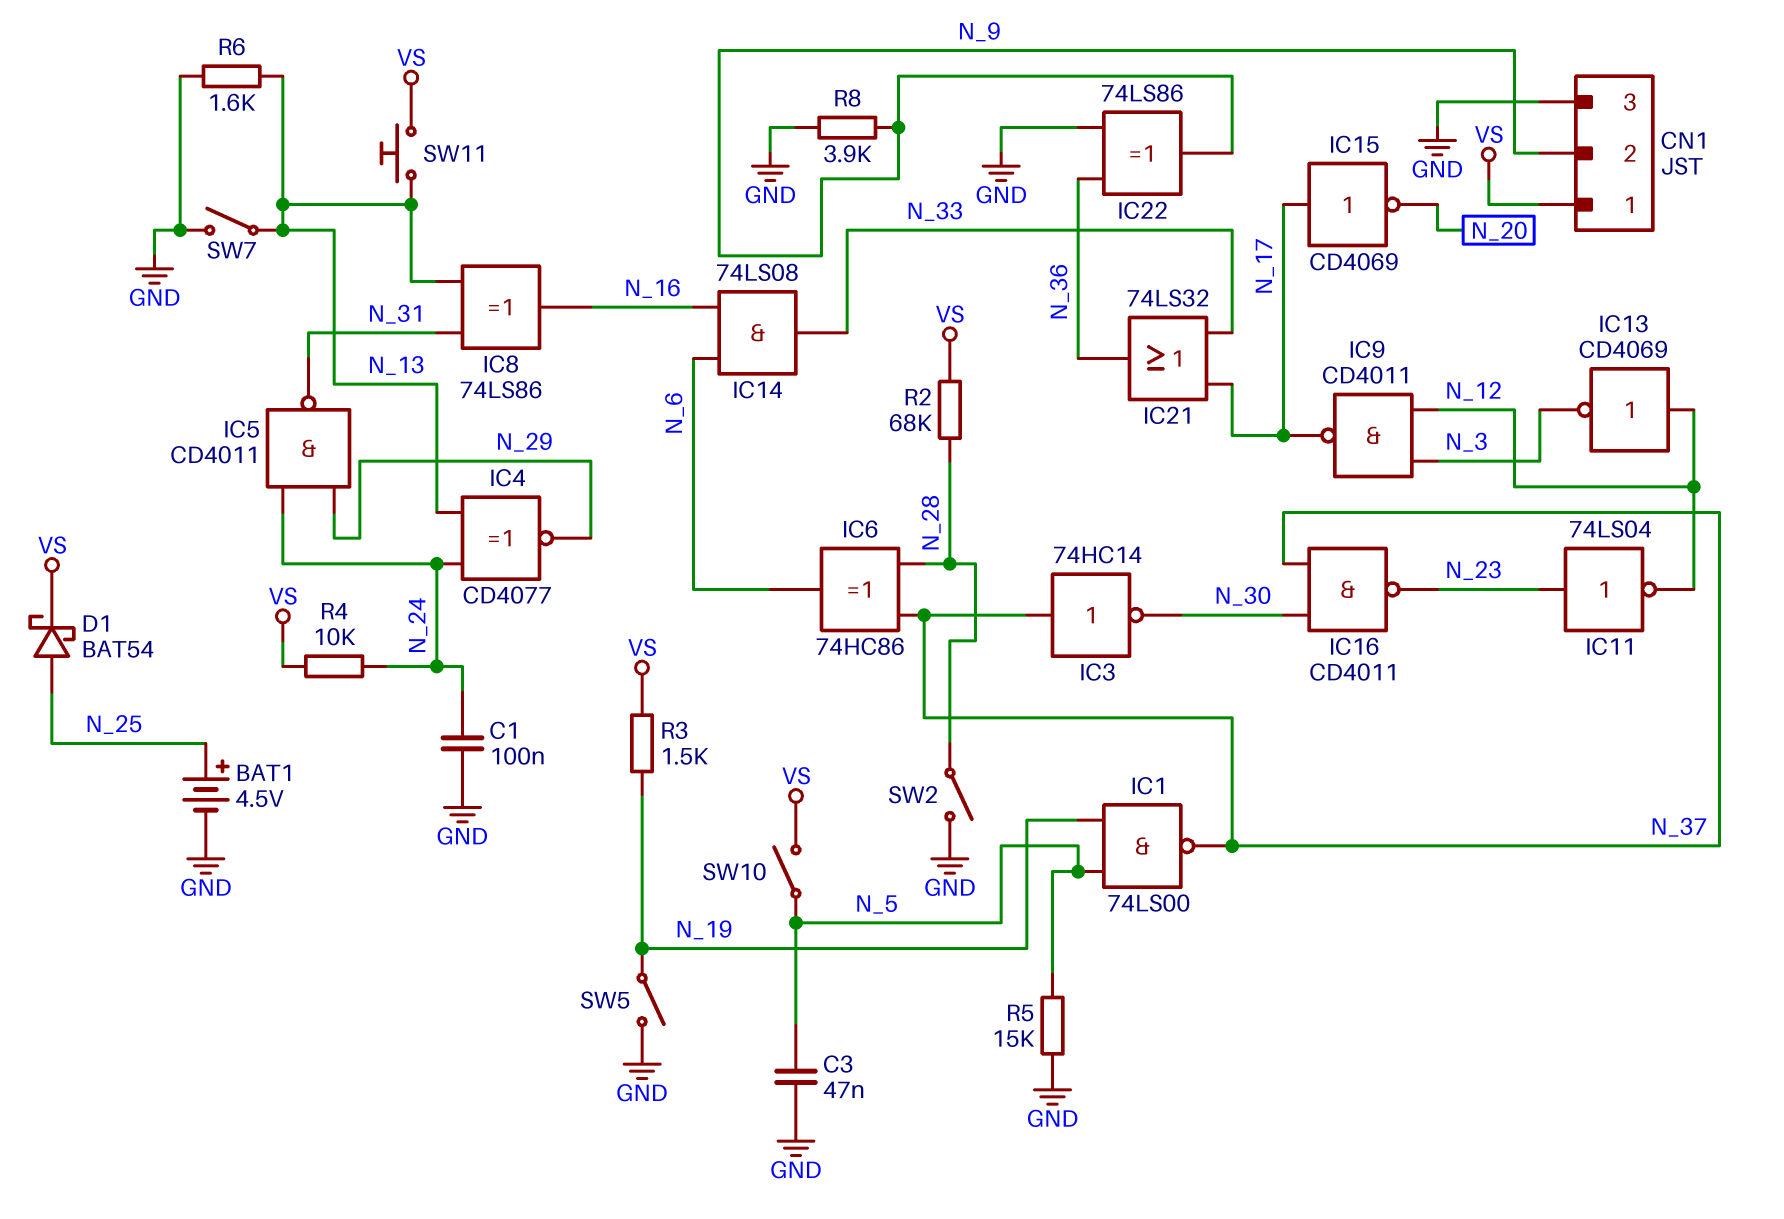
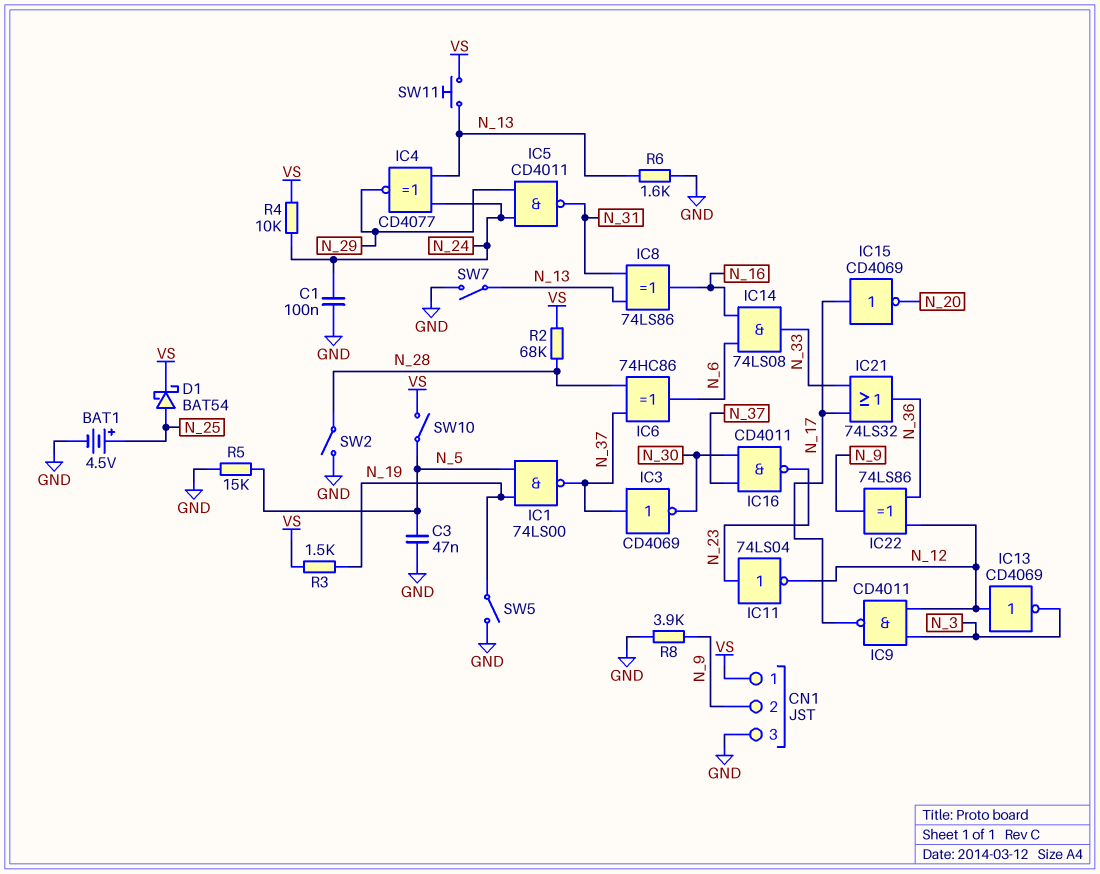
IC3: NOT 74HC14 (in N_37, out N_30) -> NOT CD4069 (in N_37, out N_30)
IC22: XOR 74LS86 (in GND, in N_36, out N_9) -> XOR 74LS86 (in N_12, in N_36, out N_9)

